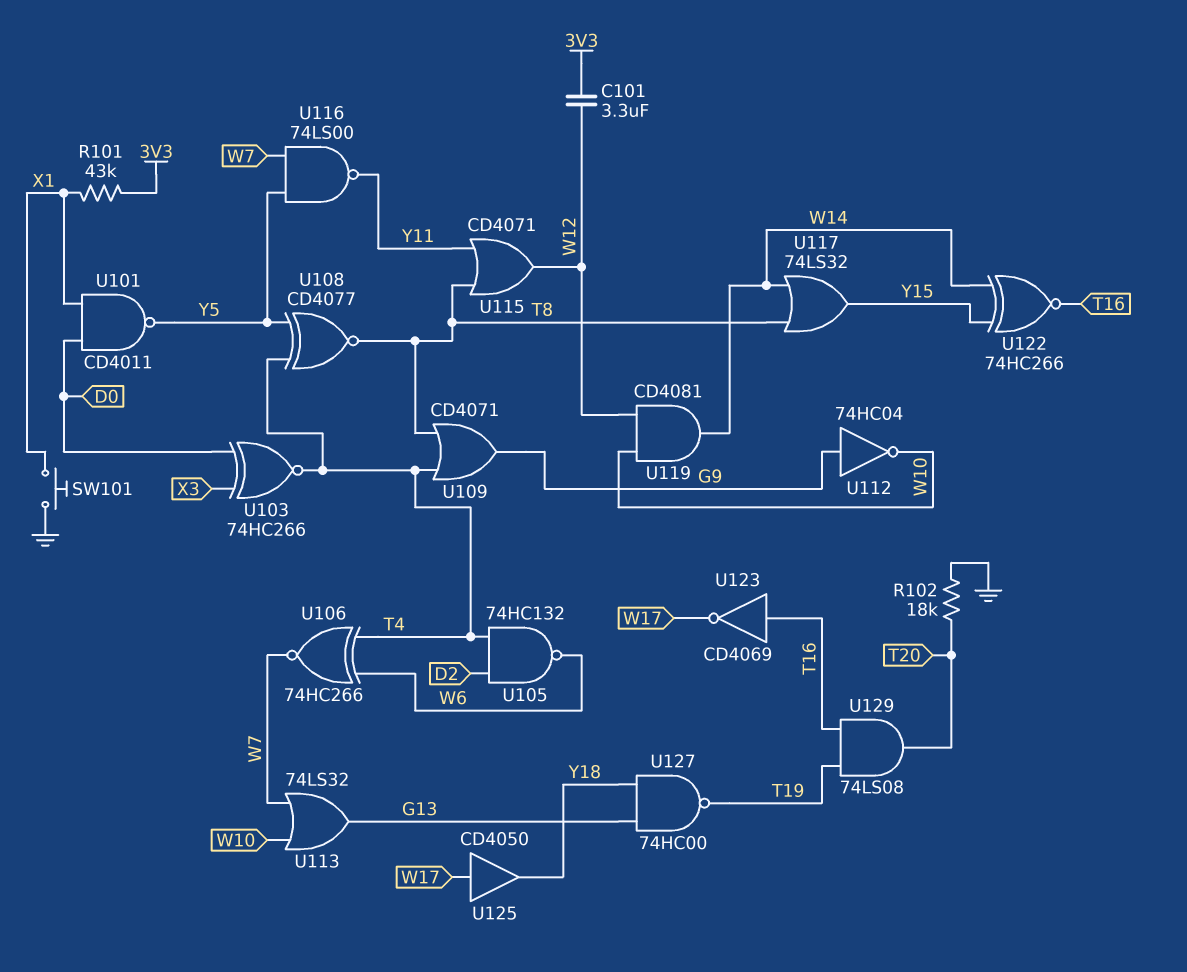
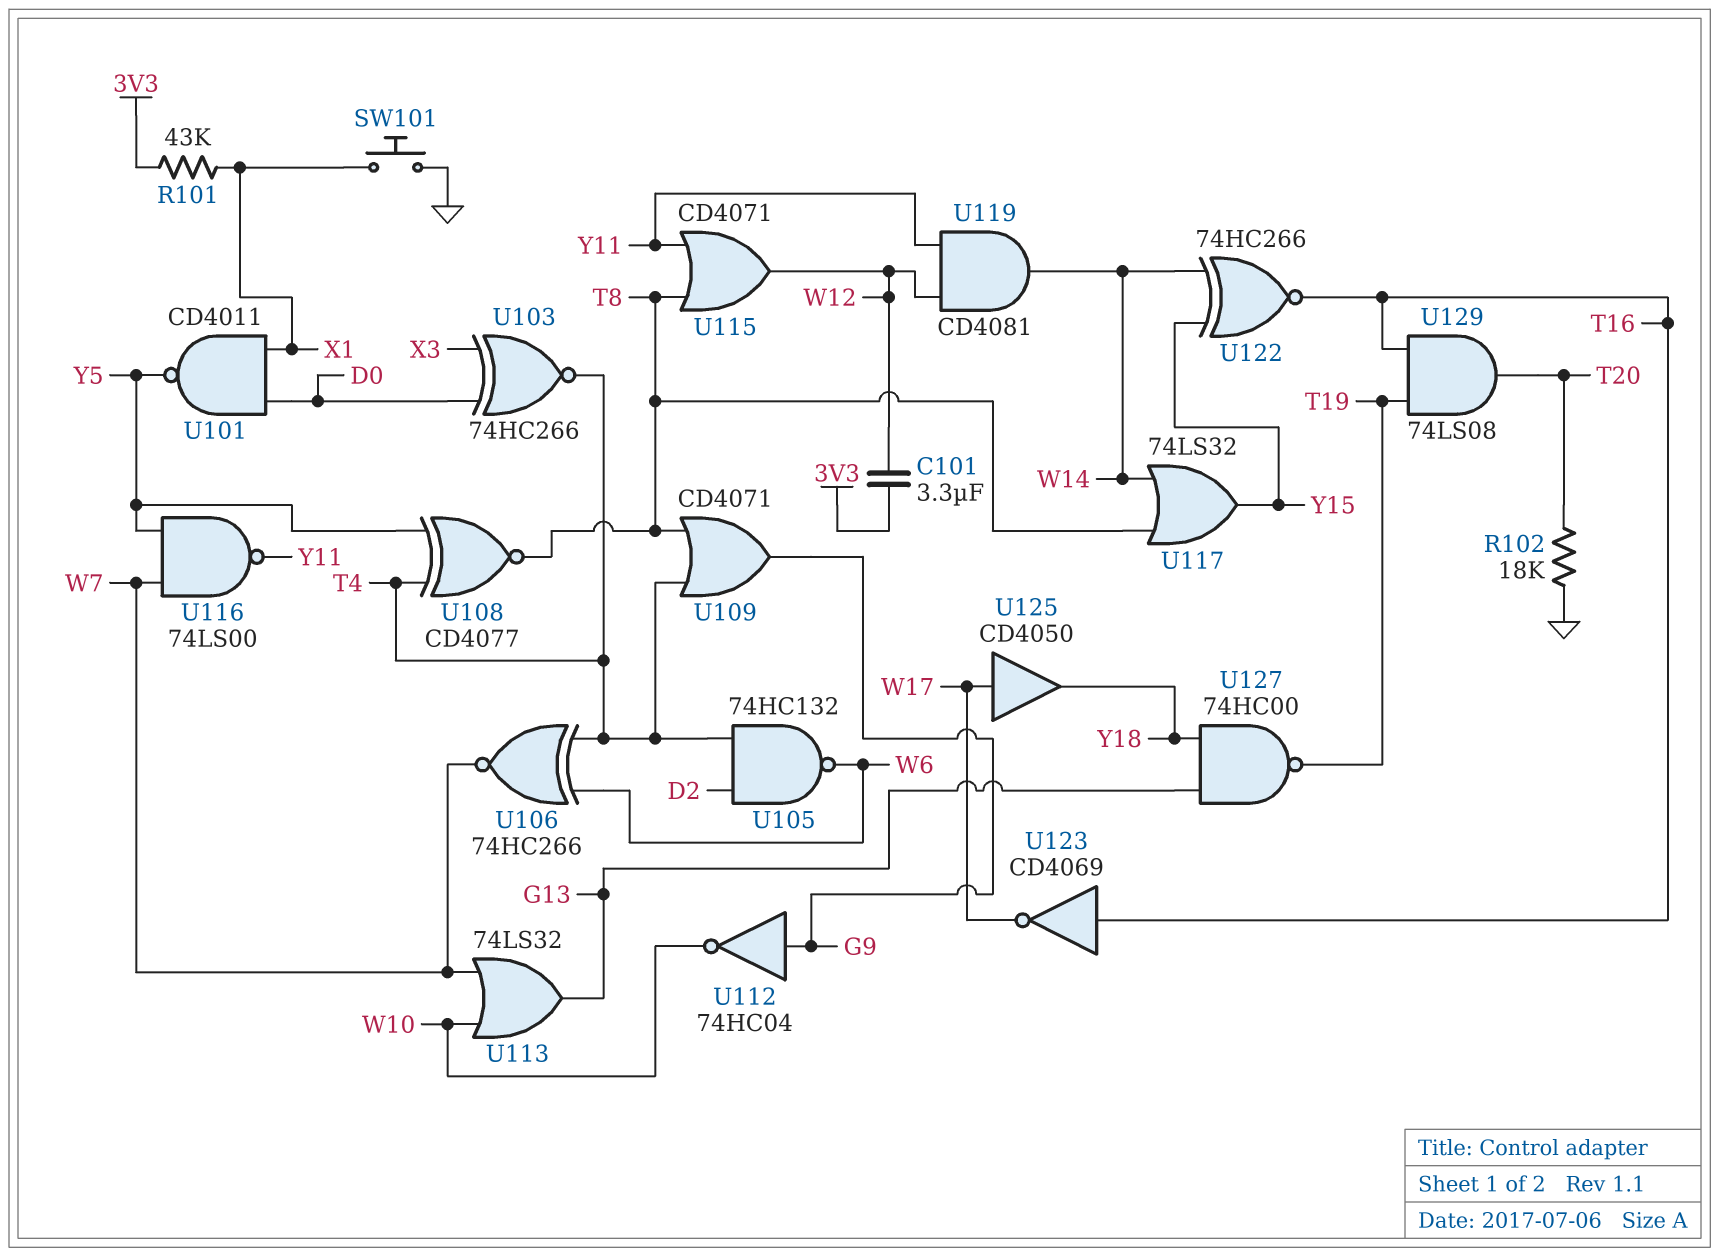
U119: AND CD4081 (in W10, in W12, out W14) -> AND CD4081 (in W12, in Y11, out W14)

